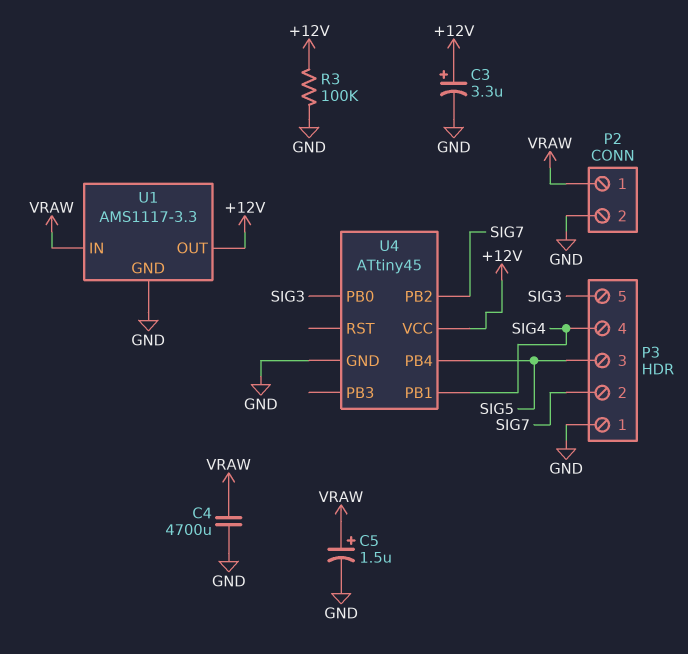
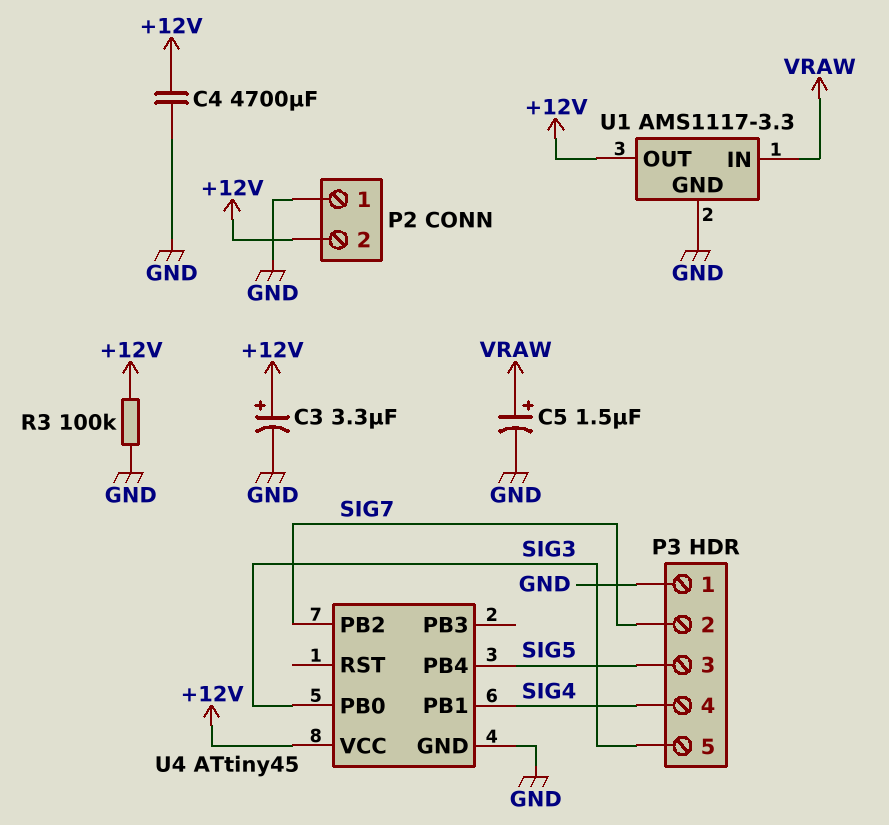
C4: 4700uF (GND, VRAW) -> 4700uF (+12V, GND)
P2 pin 1: VRAW -> GND
P2 pin 2: GND -> +12V

